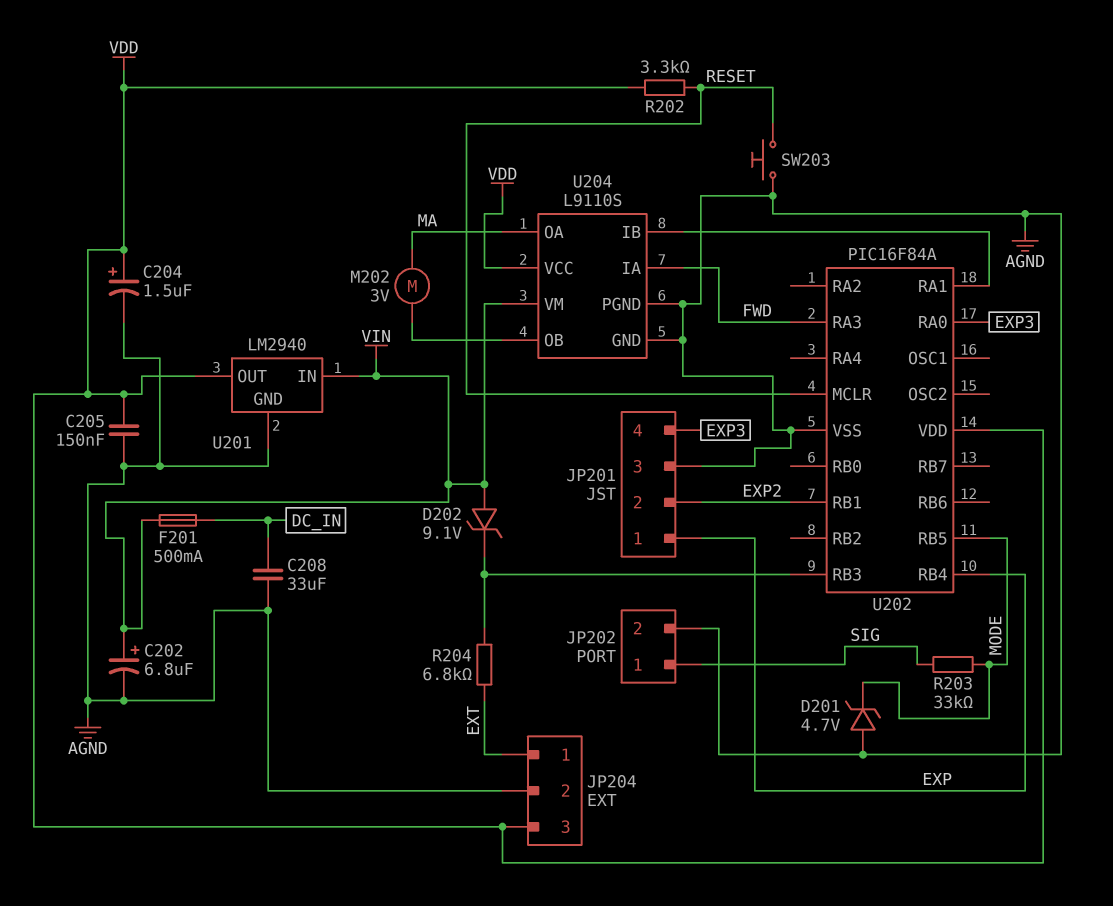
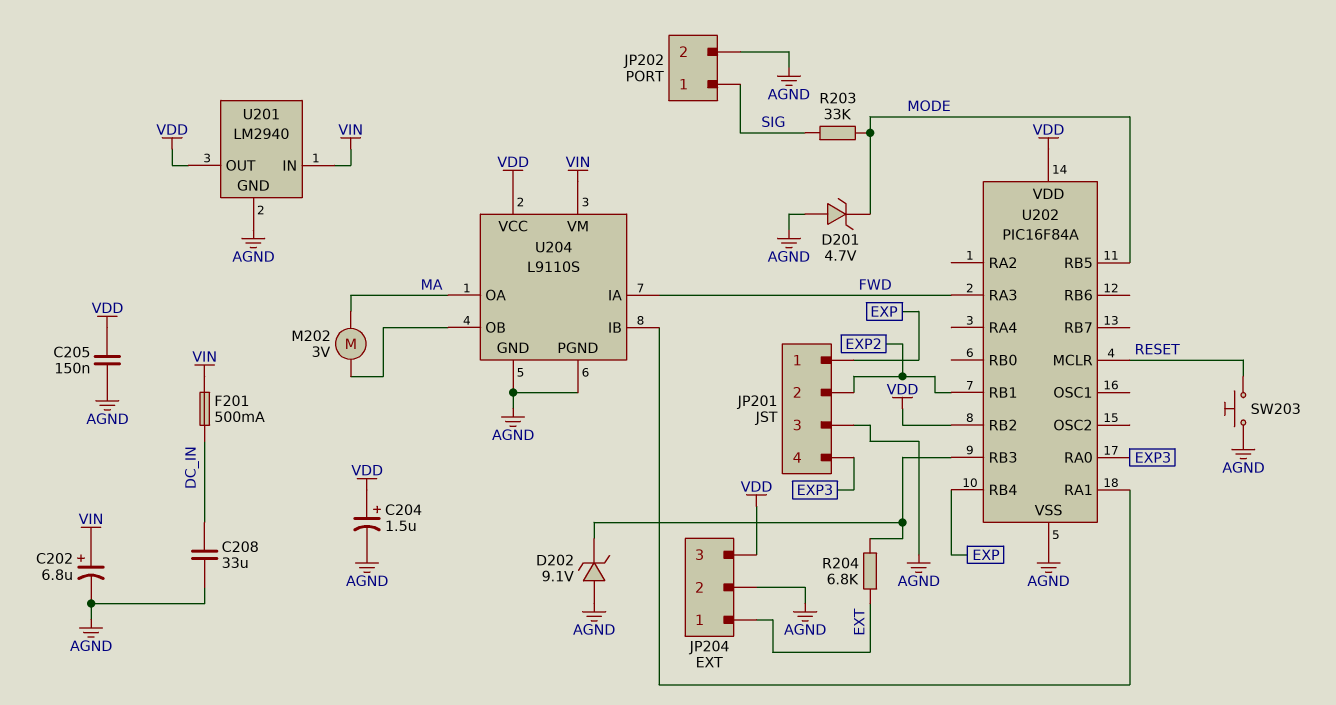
D202: zener 9.1V (A VIN, K U202/RB3) -> zener 9.1V (A AGND, K U202/RB3)
R202: 3.3k (RESET, VDD) -> none
U202 pin RB2: none -> VDD

